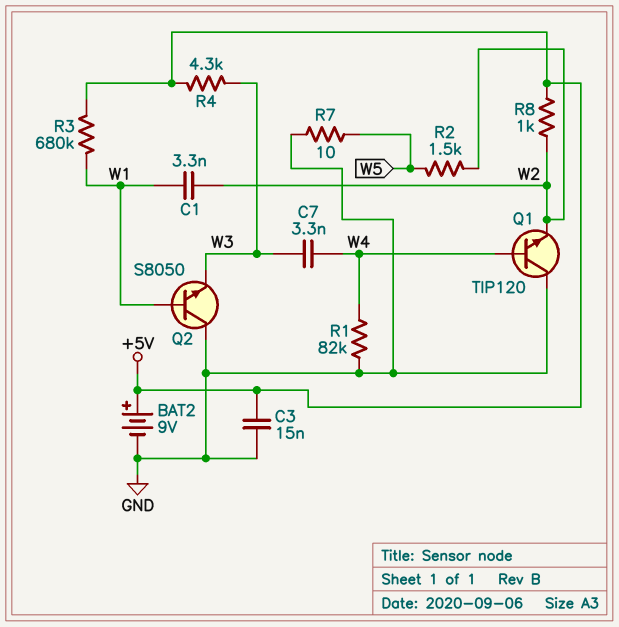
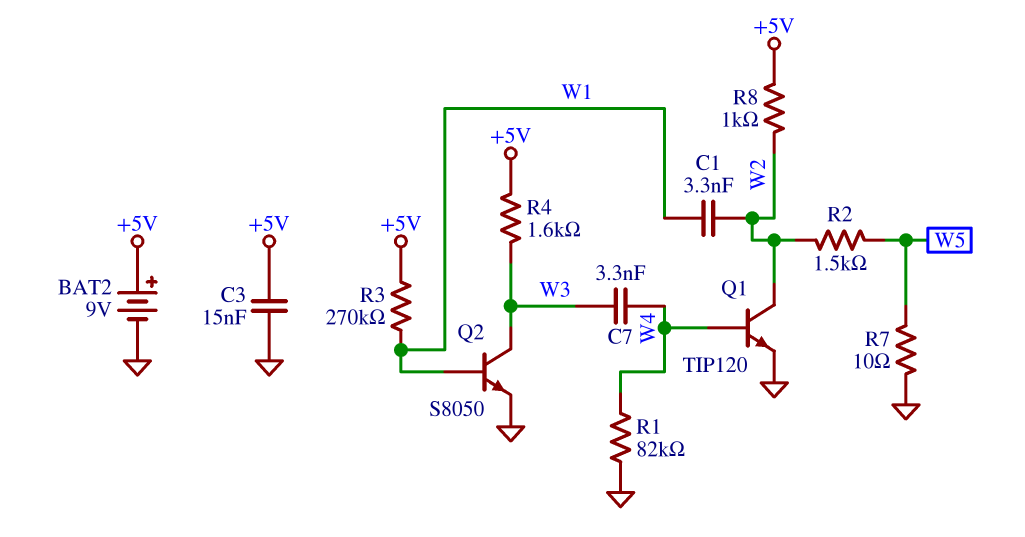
Q1: NPN TIP120 (B W4, C GND, E W2) -> NPN TIP120 (B W4, C W2, E GND)
Q2: NPN S8050 (B W1, C GND, E W3) -> NPN S8050 (B W1, C W3, E GND)
R3: 680k (+5V, W1) -> 270k (+5V, W1)
R4: 4.3k (+5V, W3) -> 1.6k (+5V, W3)

